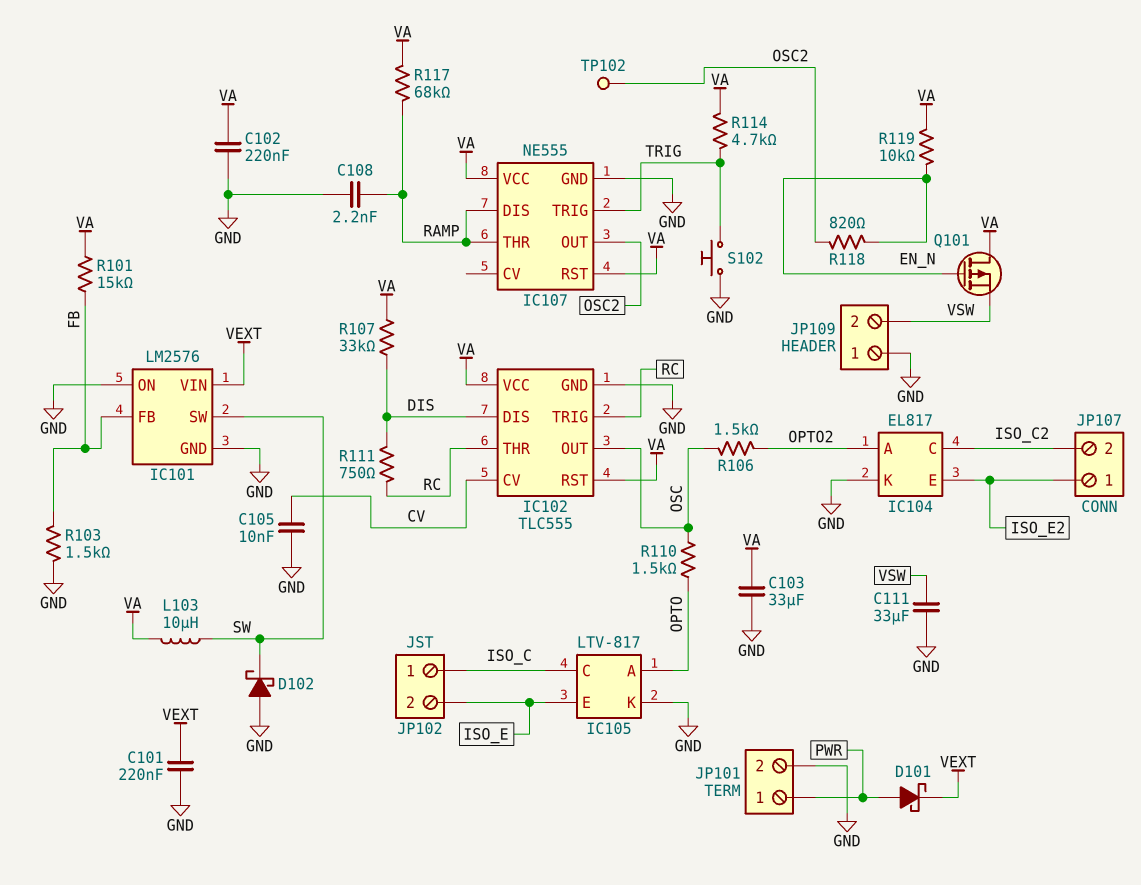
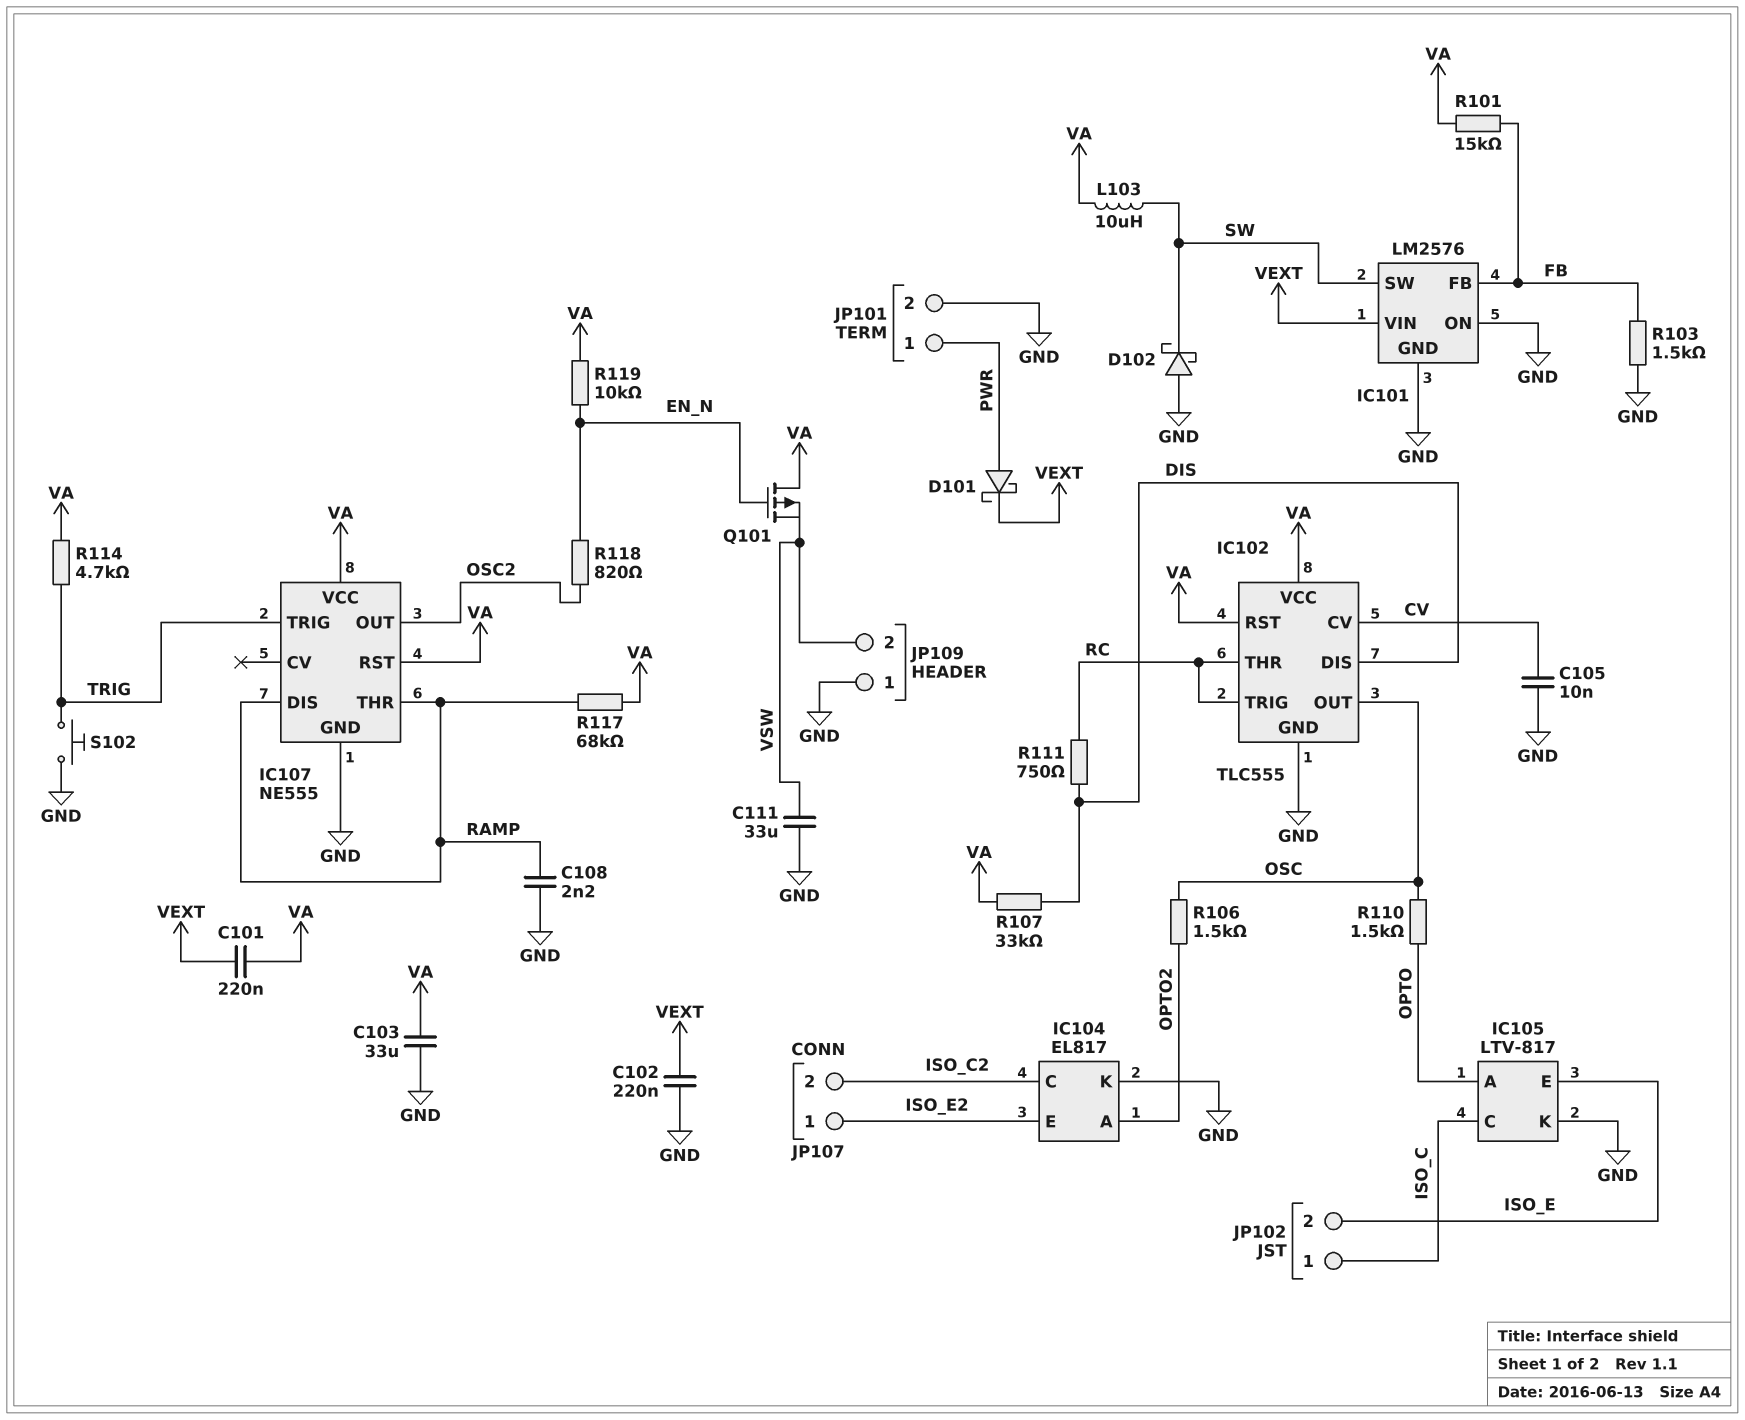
C101: 220nF (GND, VEXT) -> 220nF (VA, VEXT)
C102: 220nF (GND, VA) -> 220nF (GND, VEXT)
TP102: test point (OSC2) -> none

